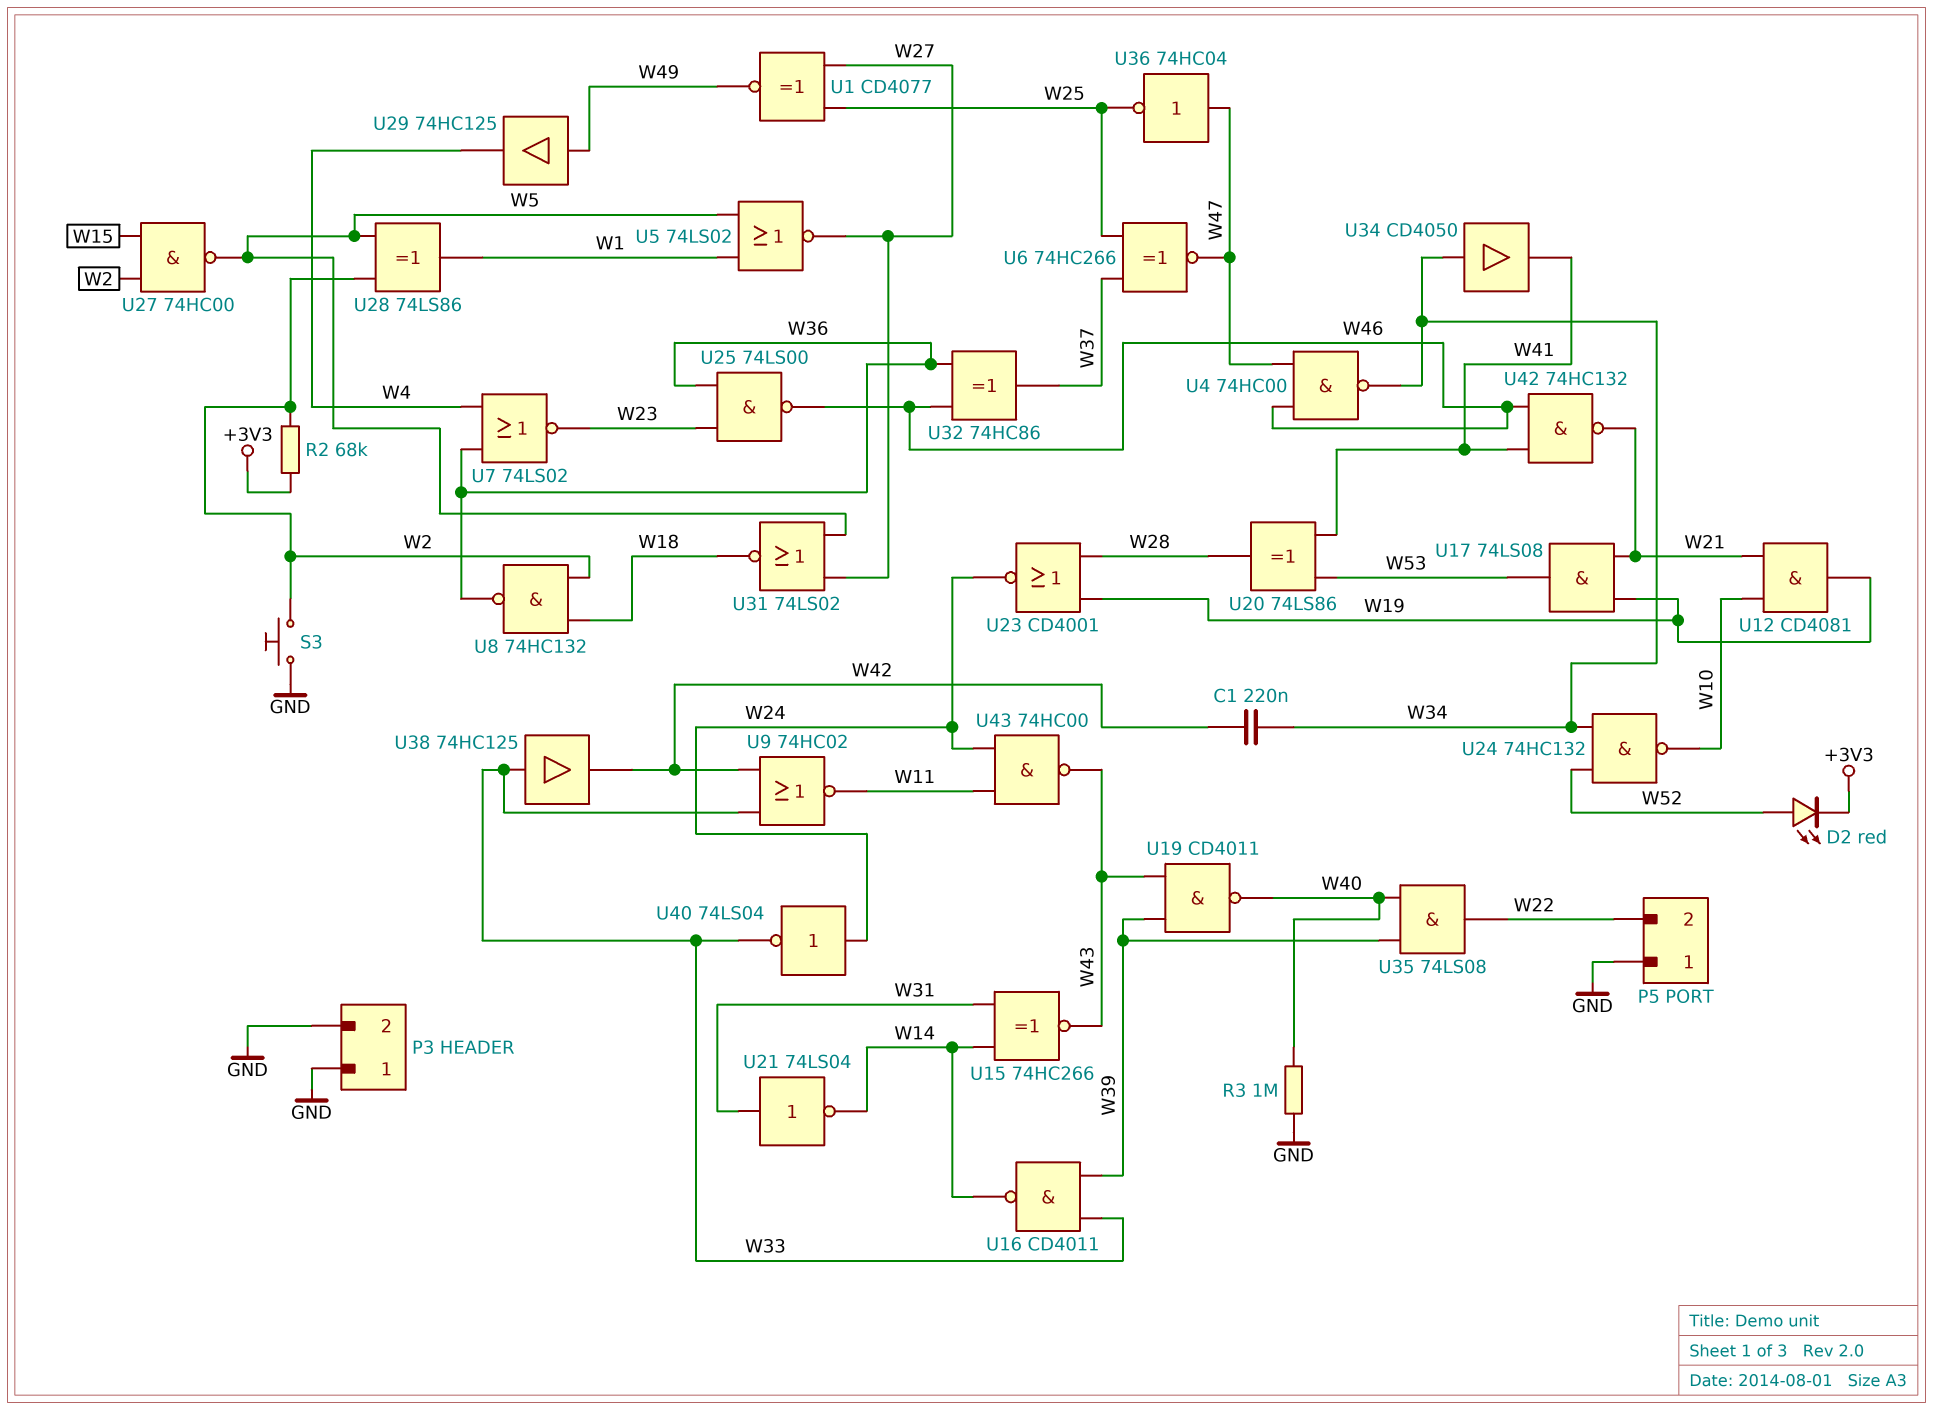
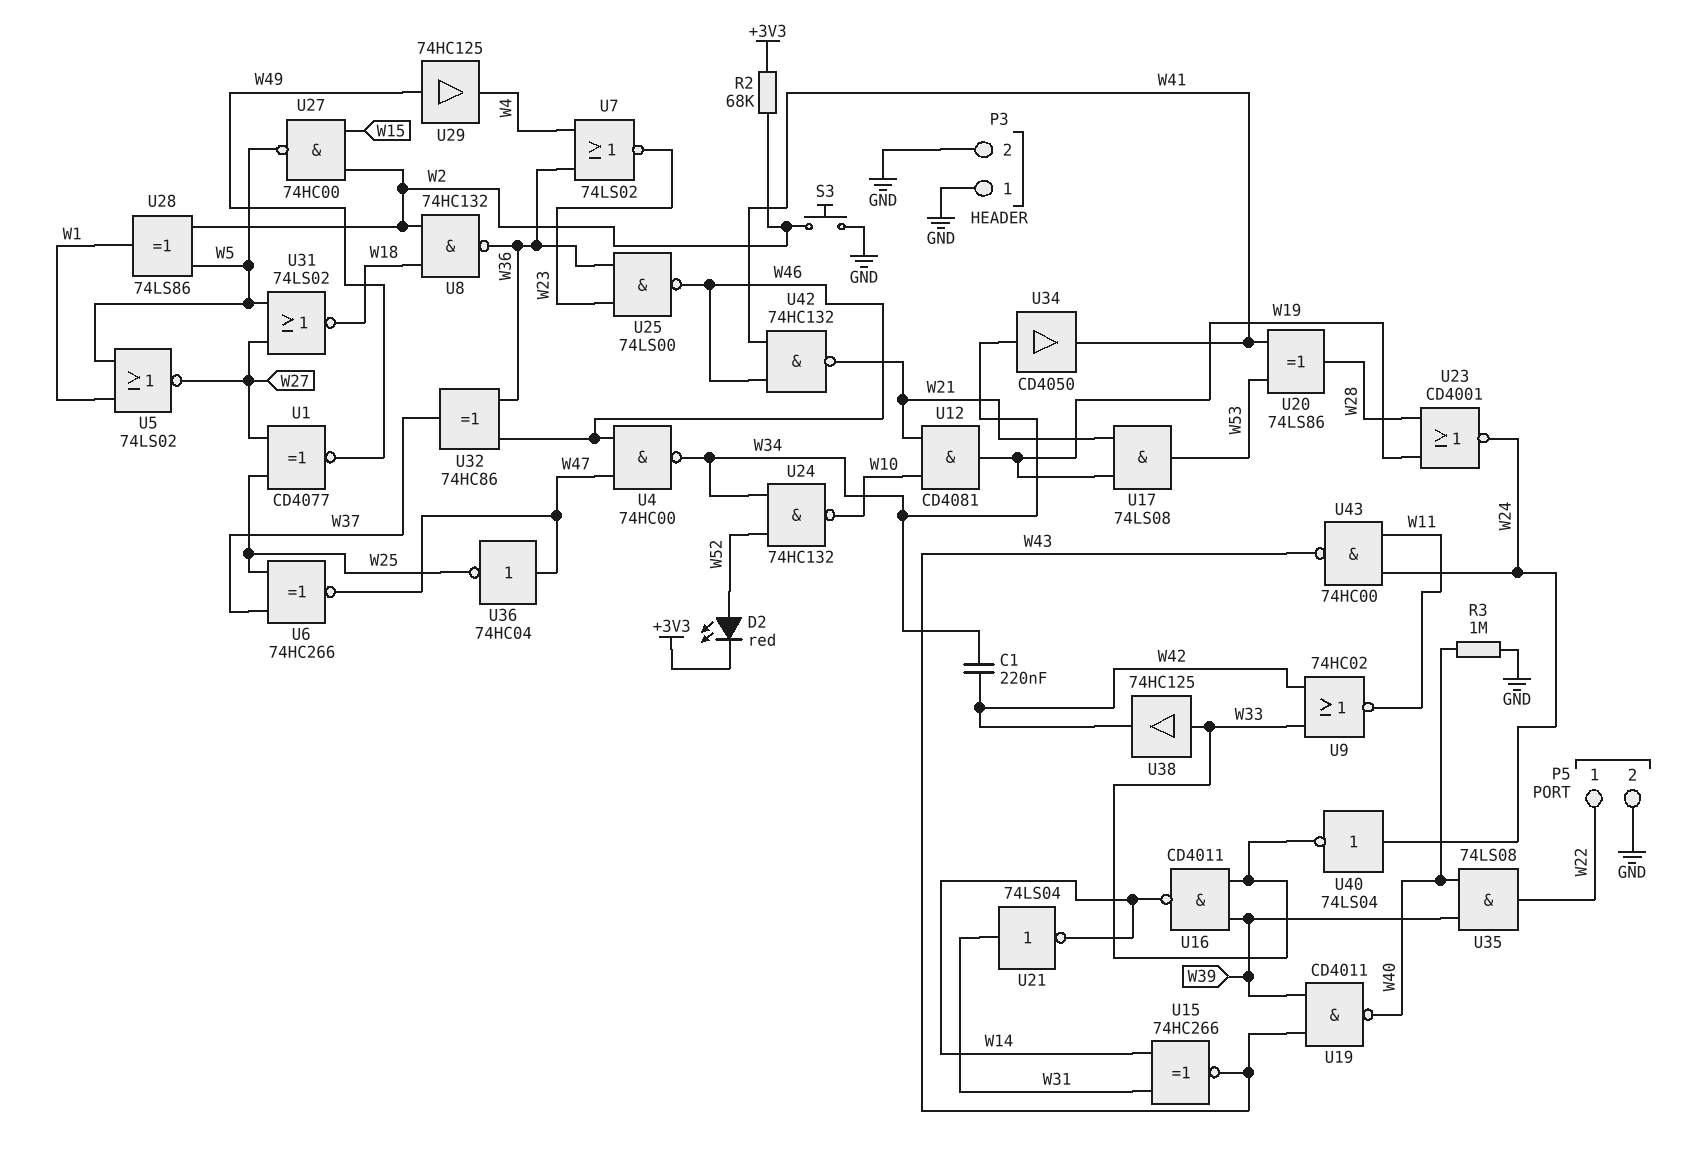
P5 pin 1: GND -> W22
P5 pin 2: W22 -> GND

